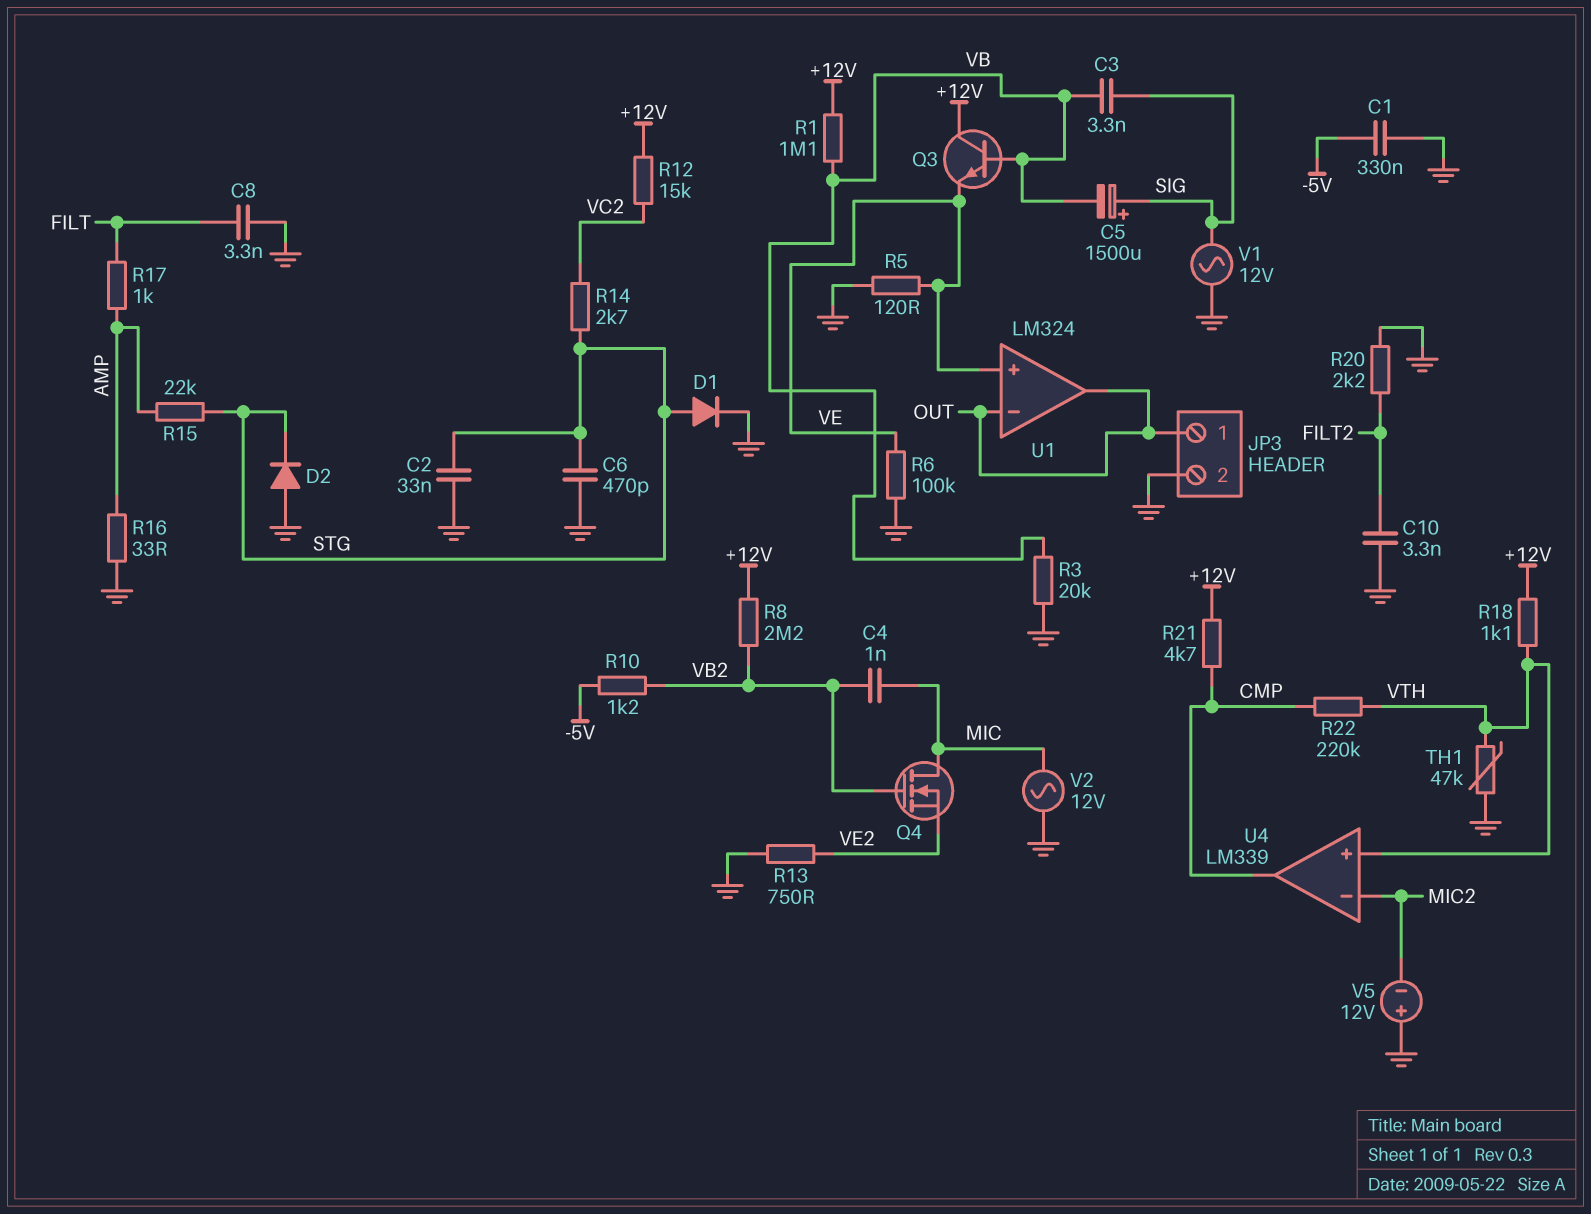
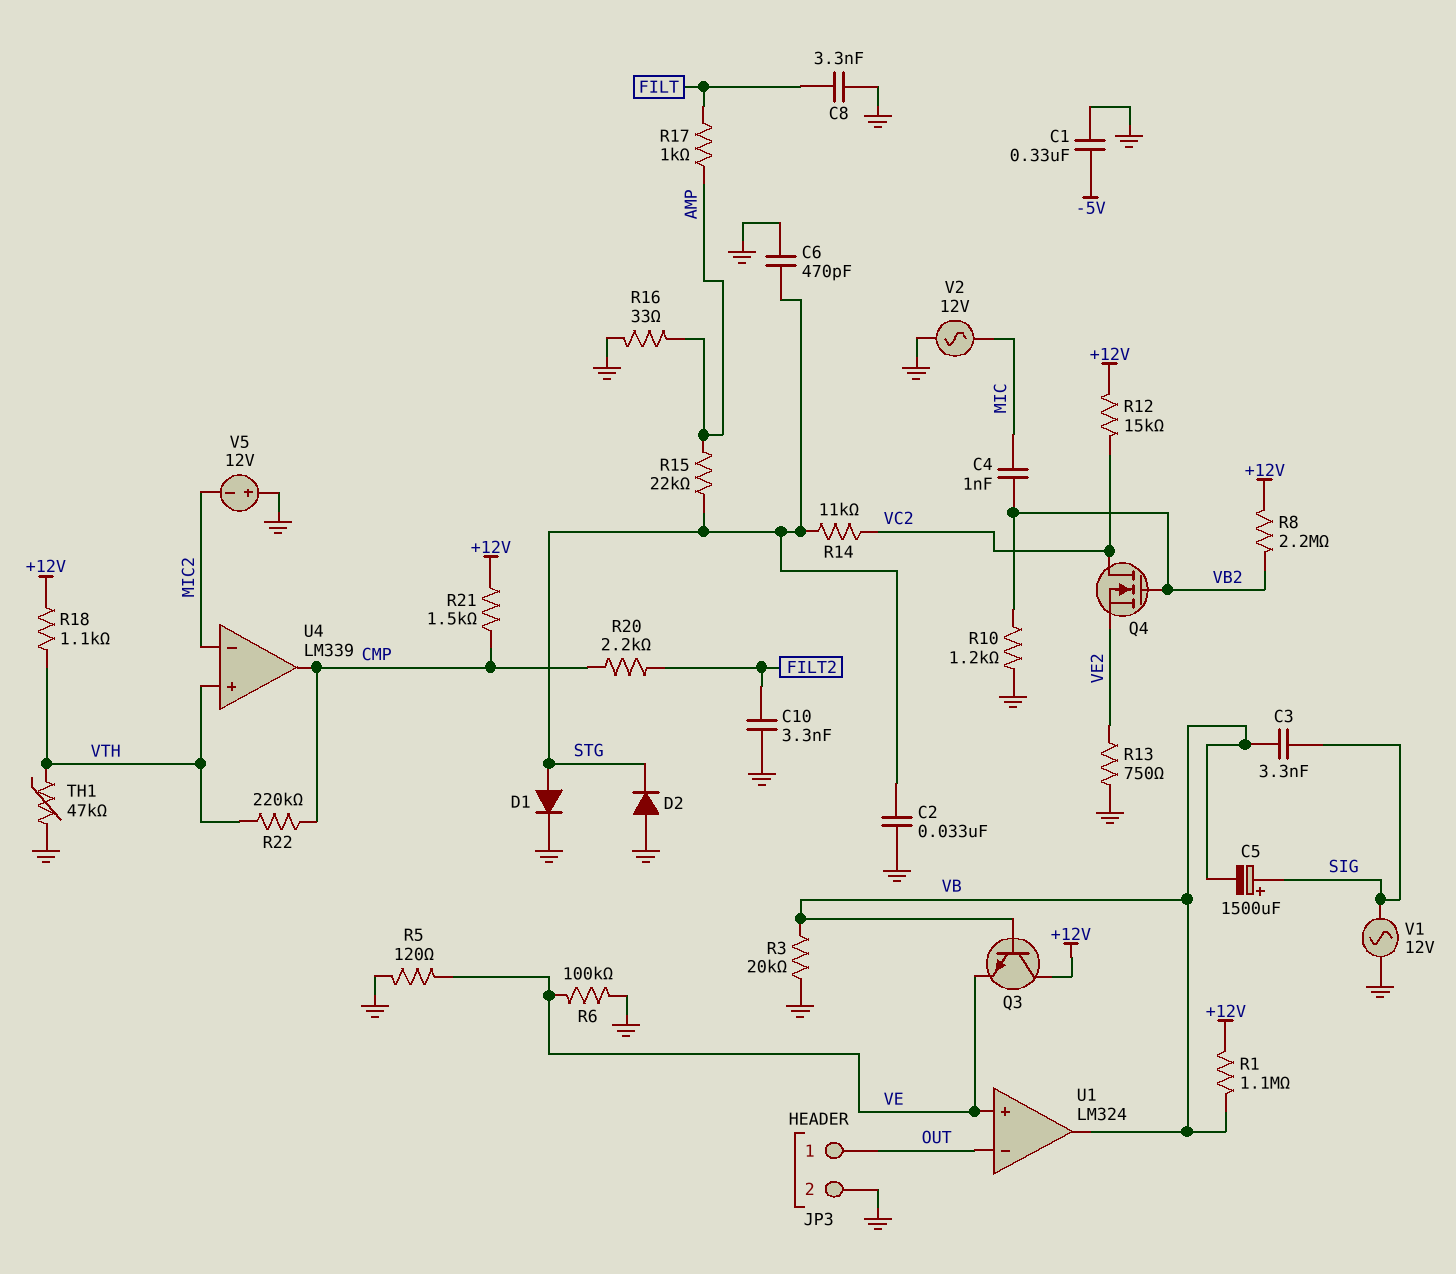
Q4: NMOS (G VB2, D MIC, S VE2) -> NMOS (G VB2, D VC2, S VE2)
R10: 1.2k (-5V, VB2) -> 1.2k (GND, VB2)
R14: 2.7k (STG, VC2) -> 11k (STG, VC2)
R20: 2.2k (FILT2, GND) -> 2.2k (CMP, FILT2)
R21: 4.7k (+12V, CMP) -> 1.5k (+12V, CMP)
U1 pin out: OUT -> VB

